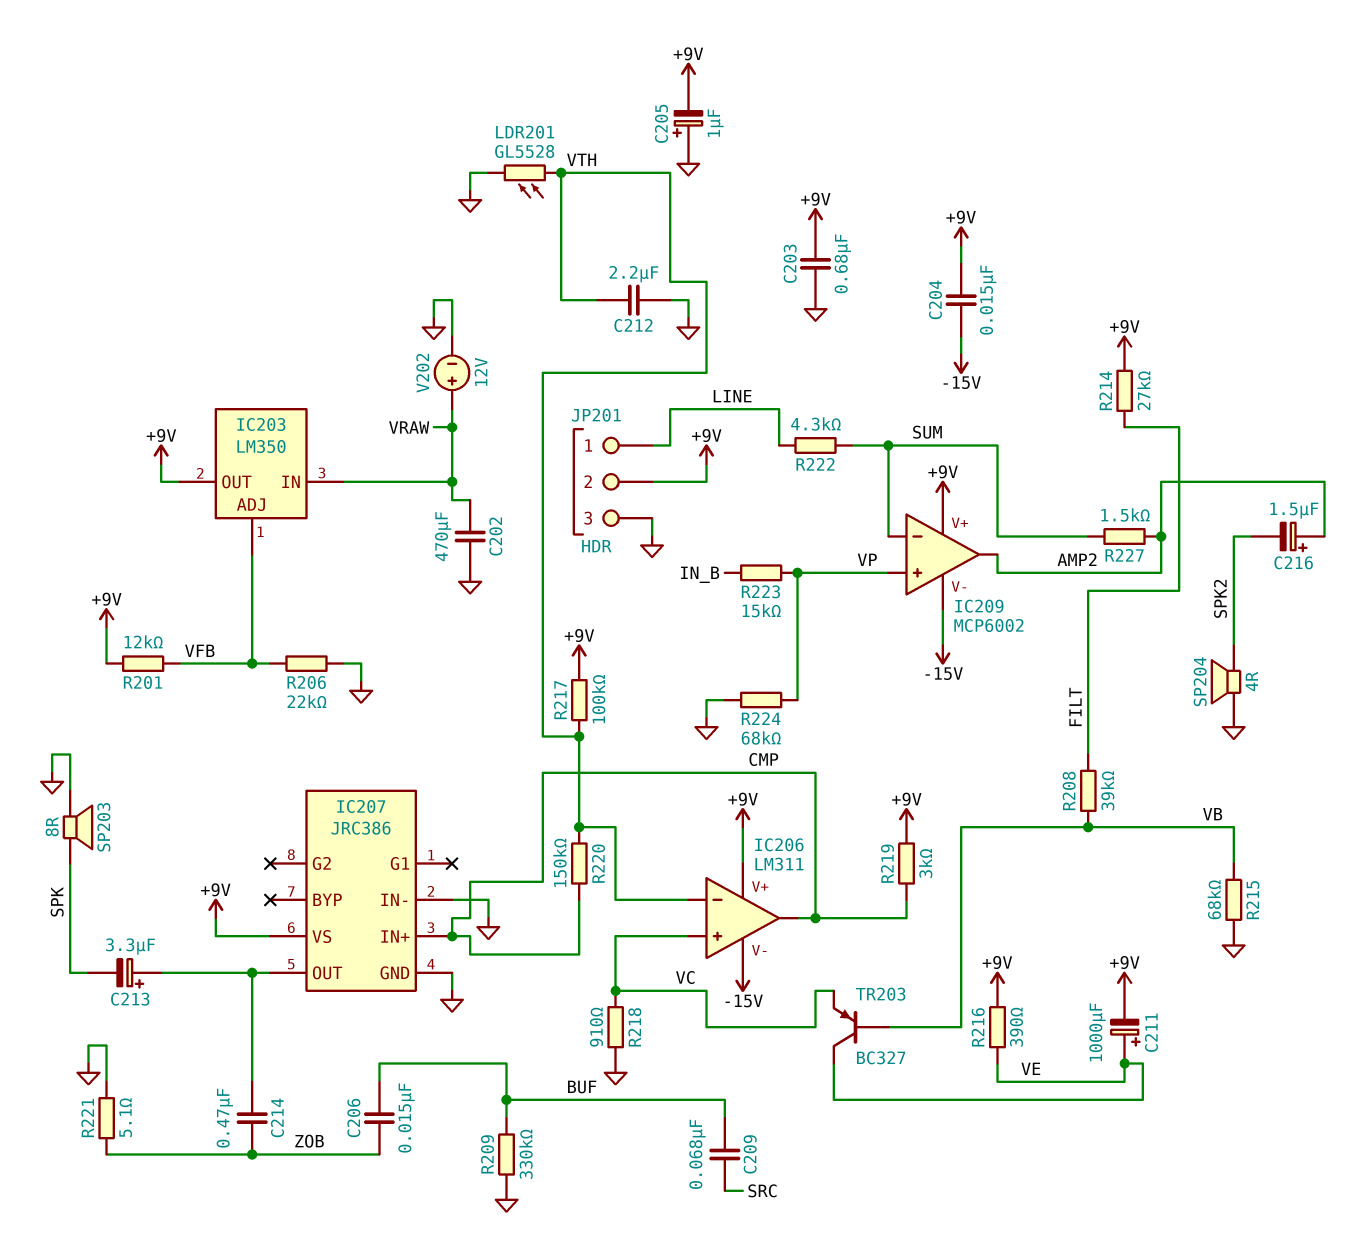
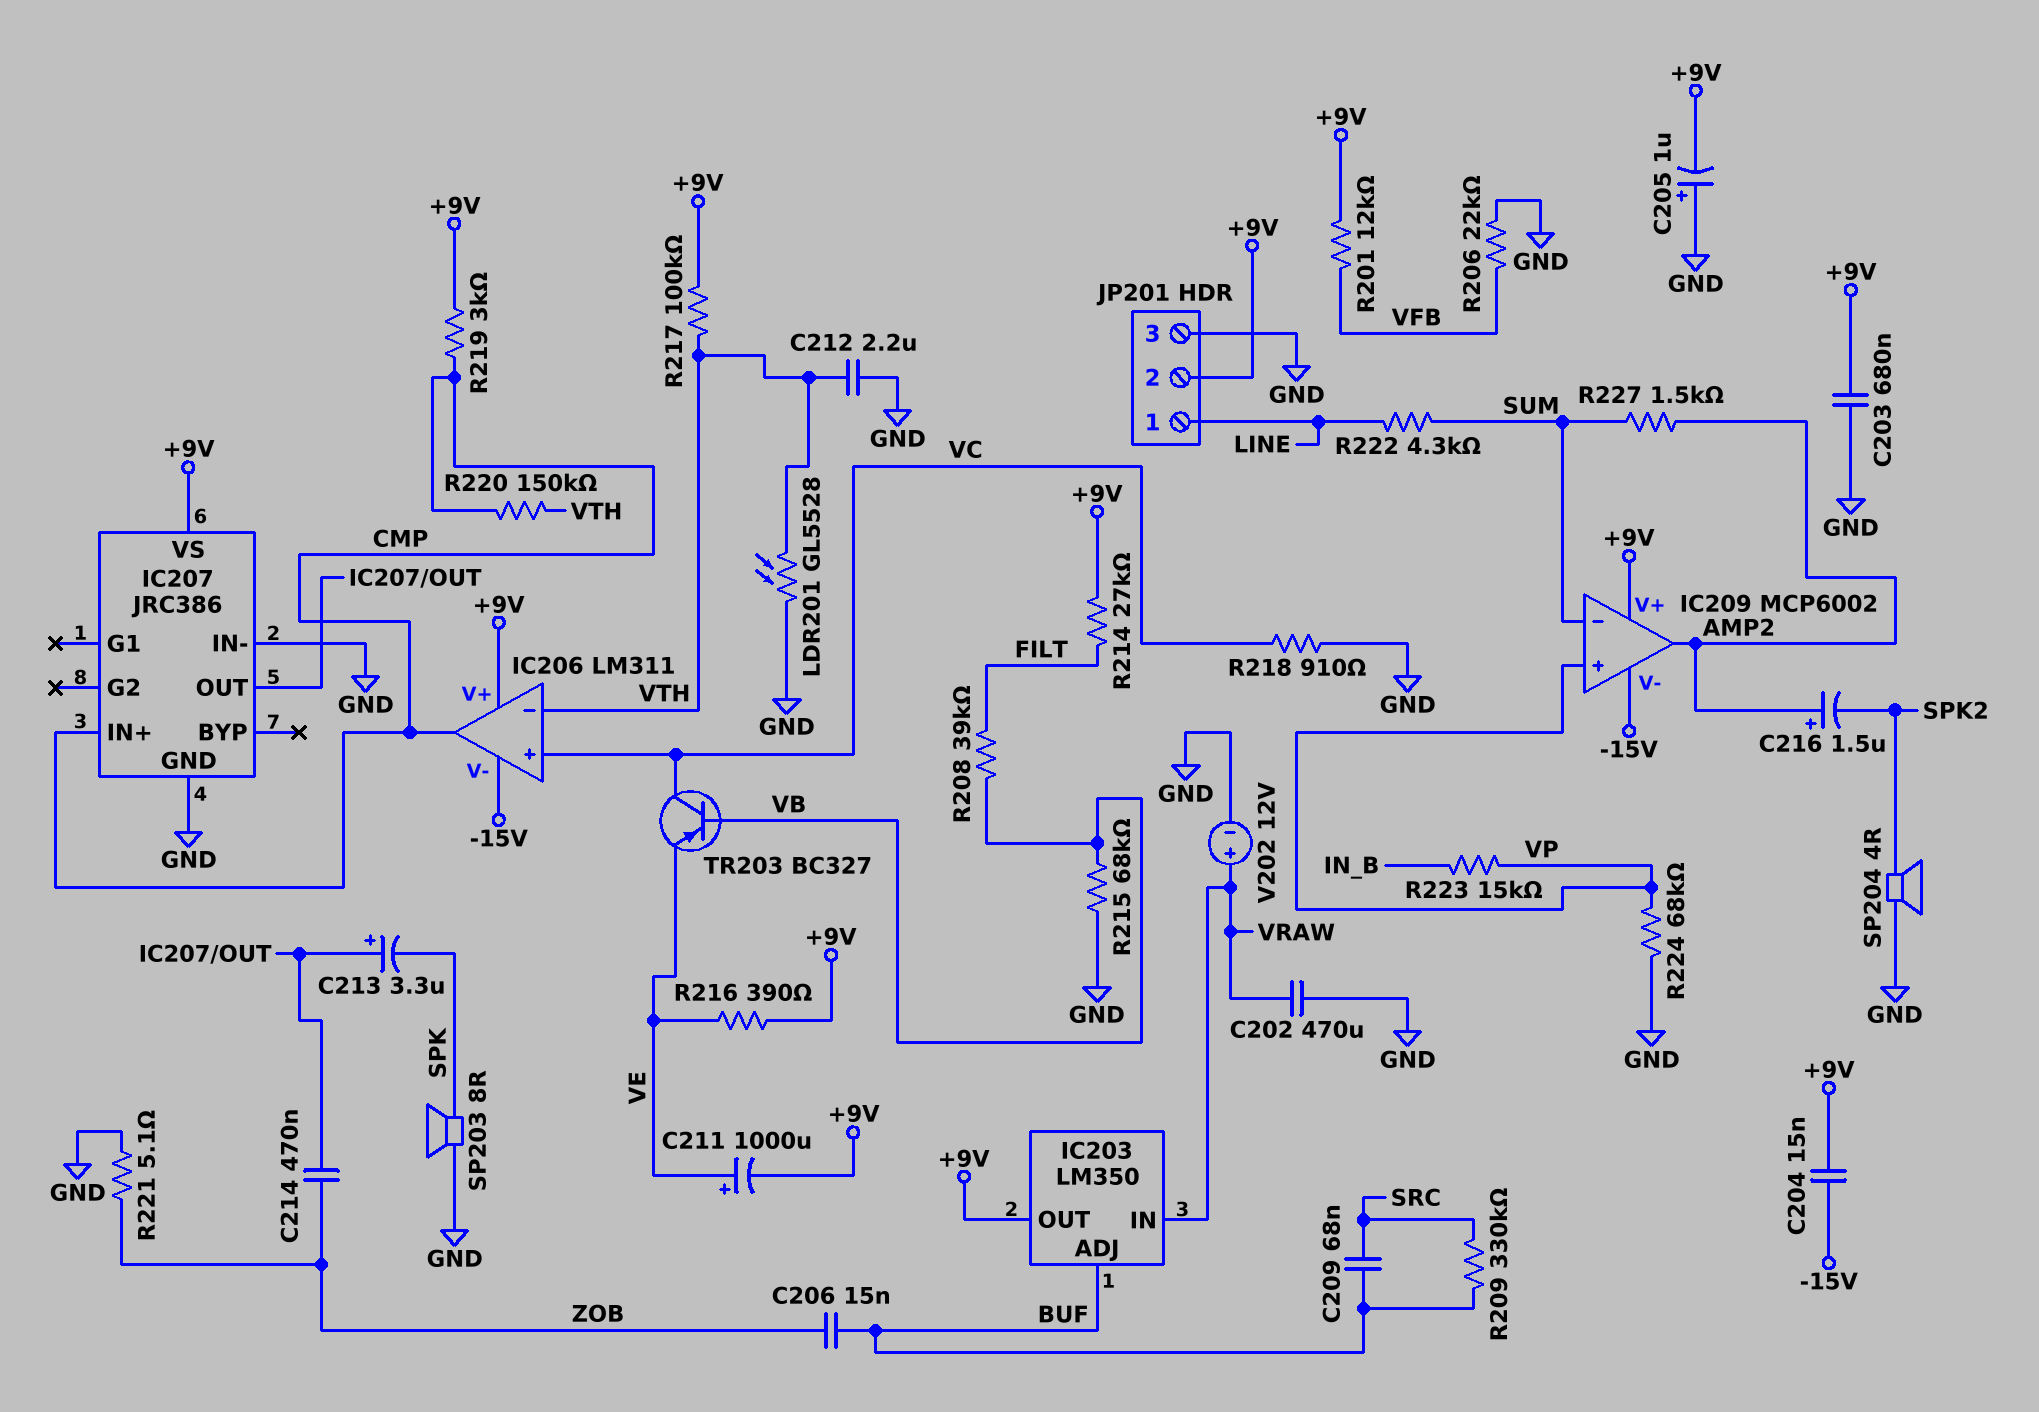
IC203 pin ADJ: VFB -> BUF
R209: 330k (BUF, GND) -> 330k (BUF, SRC)
TR203: PNP BC327 (B VB, C VE, E VC) -> PNP BC327 (B VB, C VC, E VE)

